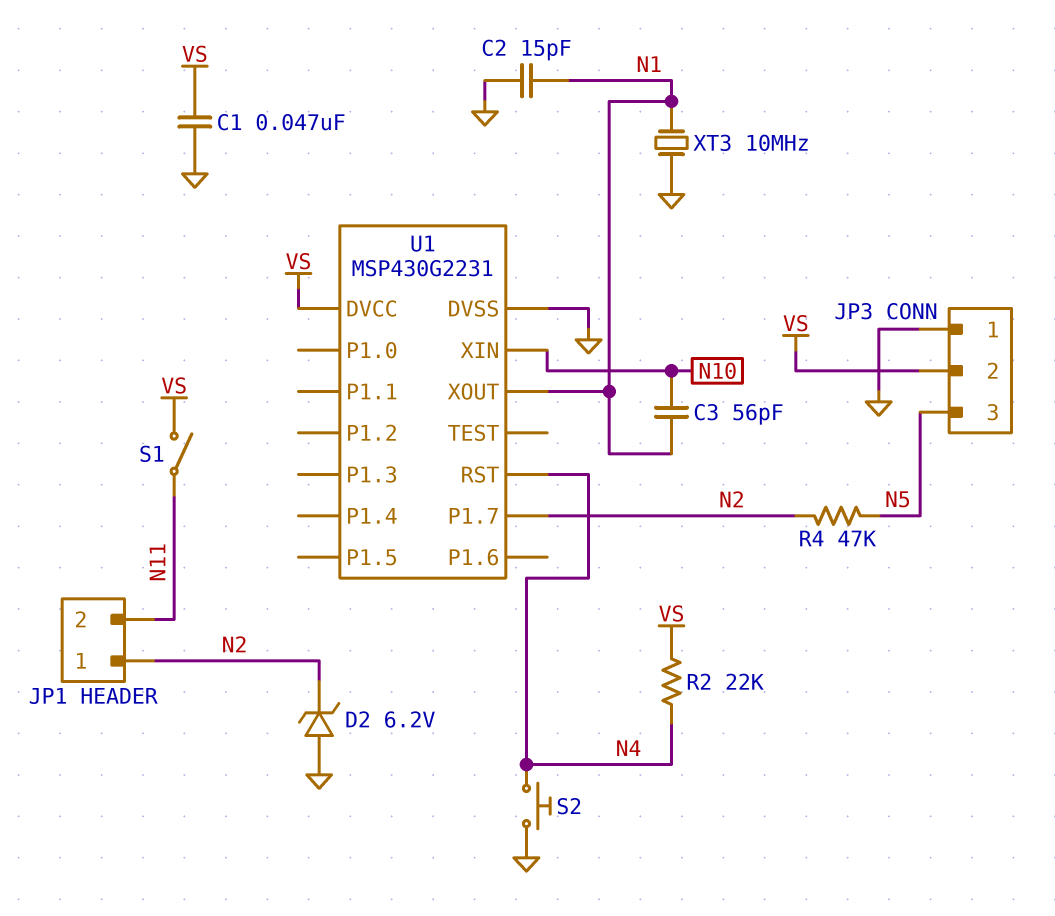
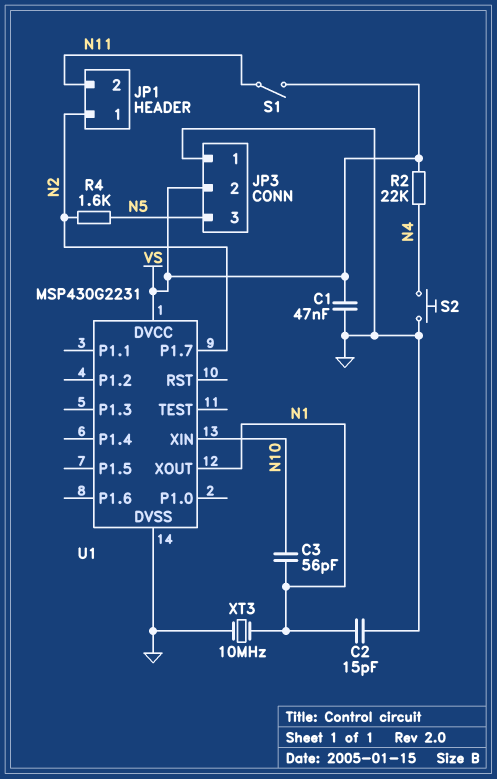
D2: zener 6.2V (A GND, K N2) -> none
R4: 47k (N2, N5) -> 1.6k (N2, N5)
U1 pin RST: N4 -> none

